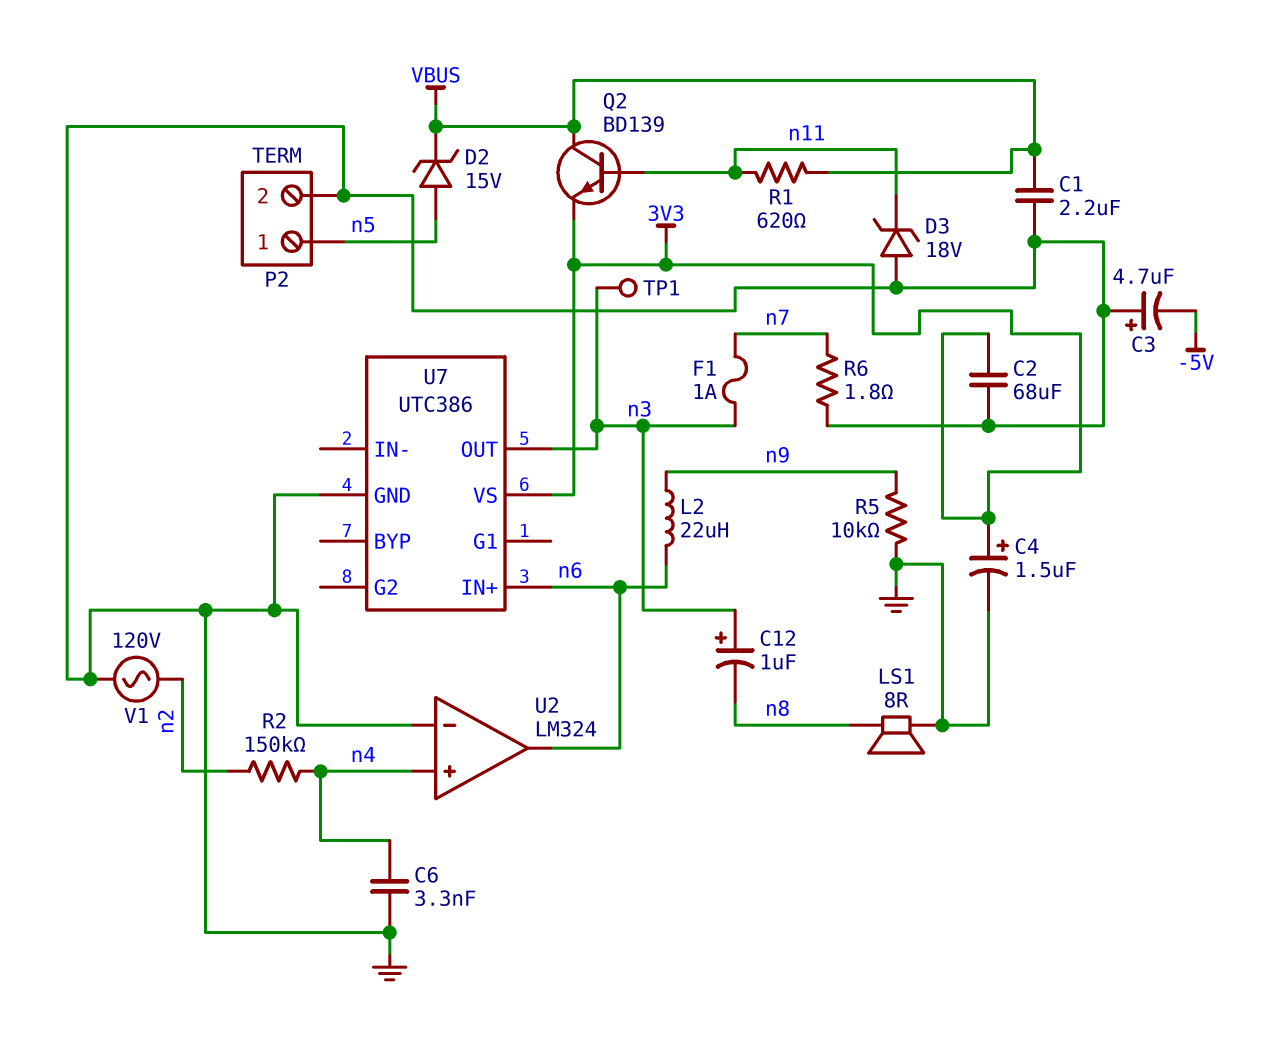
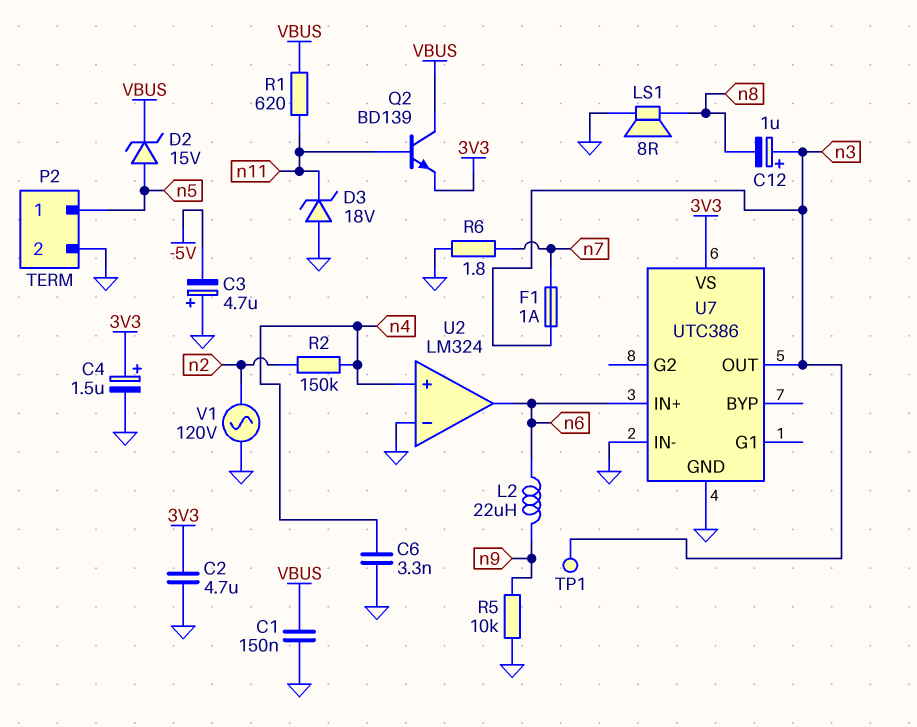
C1: 2.2uF (GND, VBUS) -> 150nF (GND, VBUS)
C2: 68uF (3V3, GND) -> 4.7uF (3V3, GND)
U7 pin IN-: none -> GND

